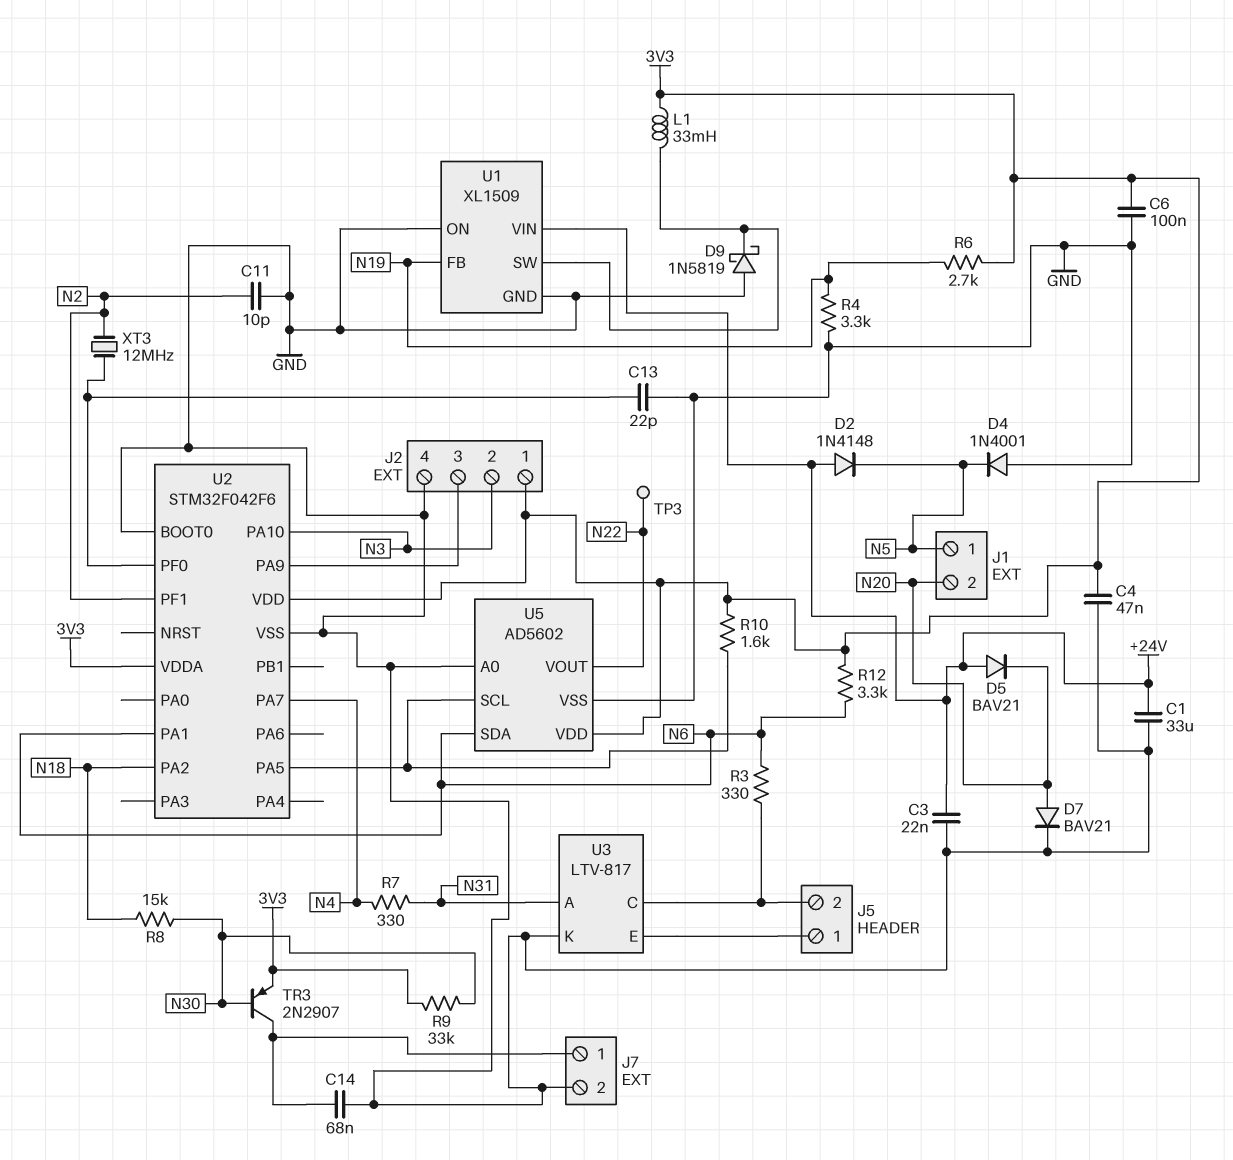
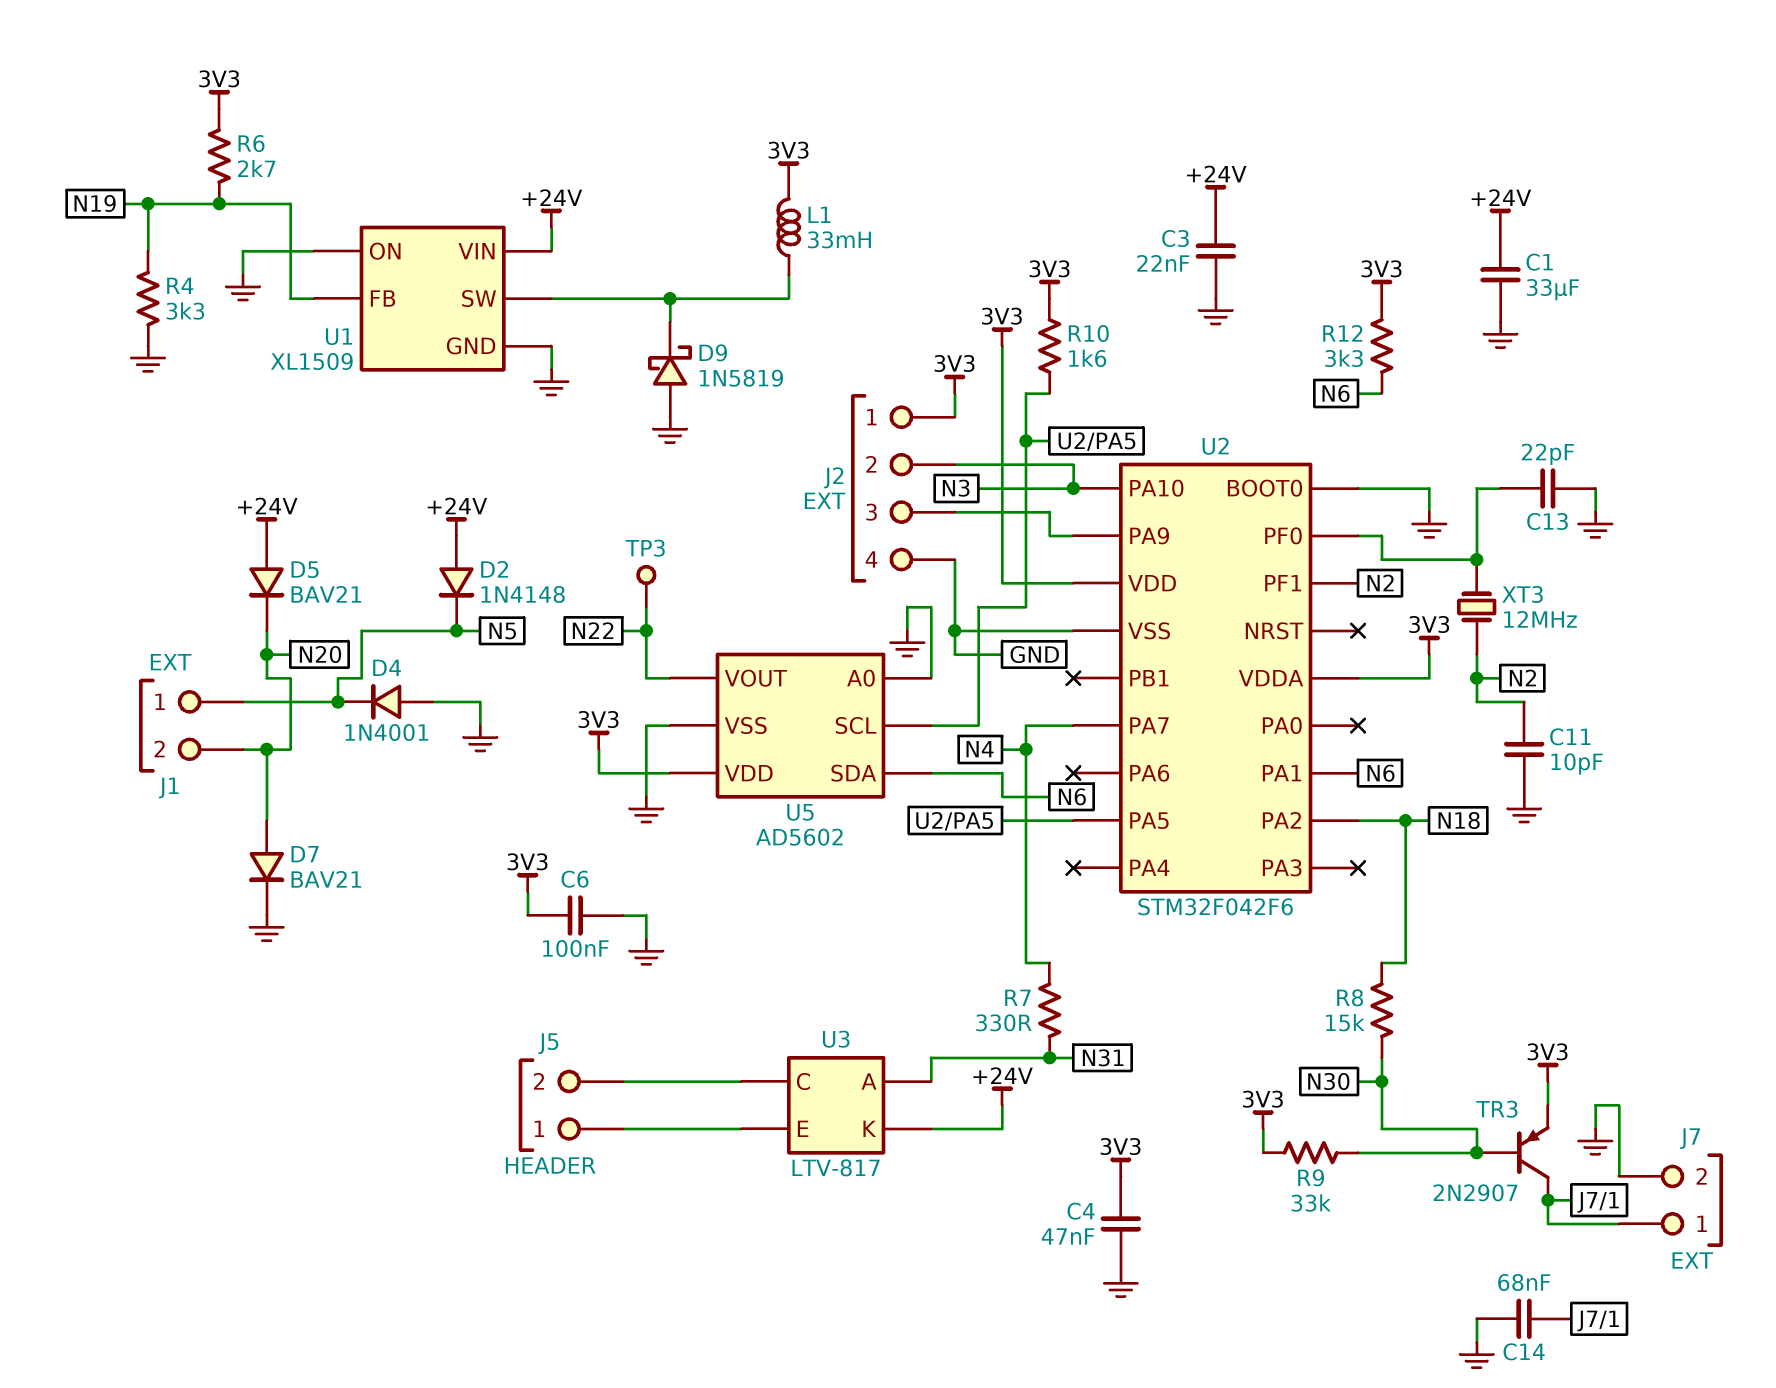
R3: 330 (J5/2, N6) -> none
U3 pin K: GND -> +24V

